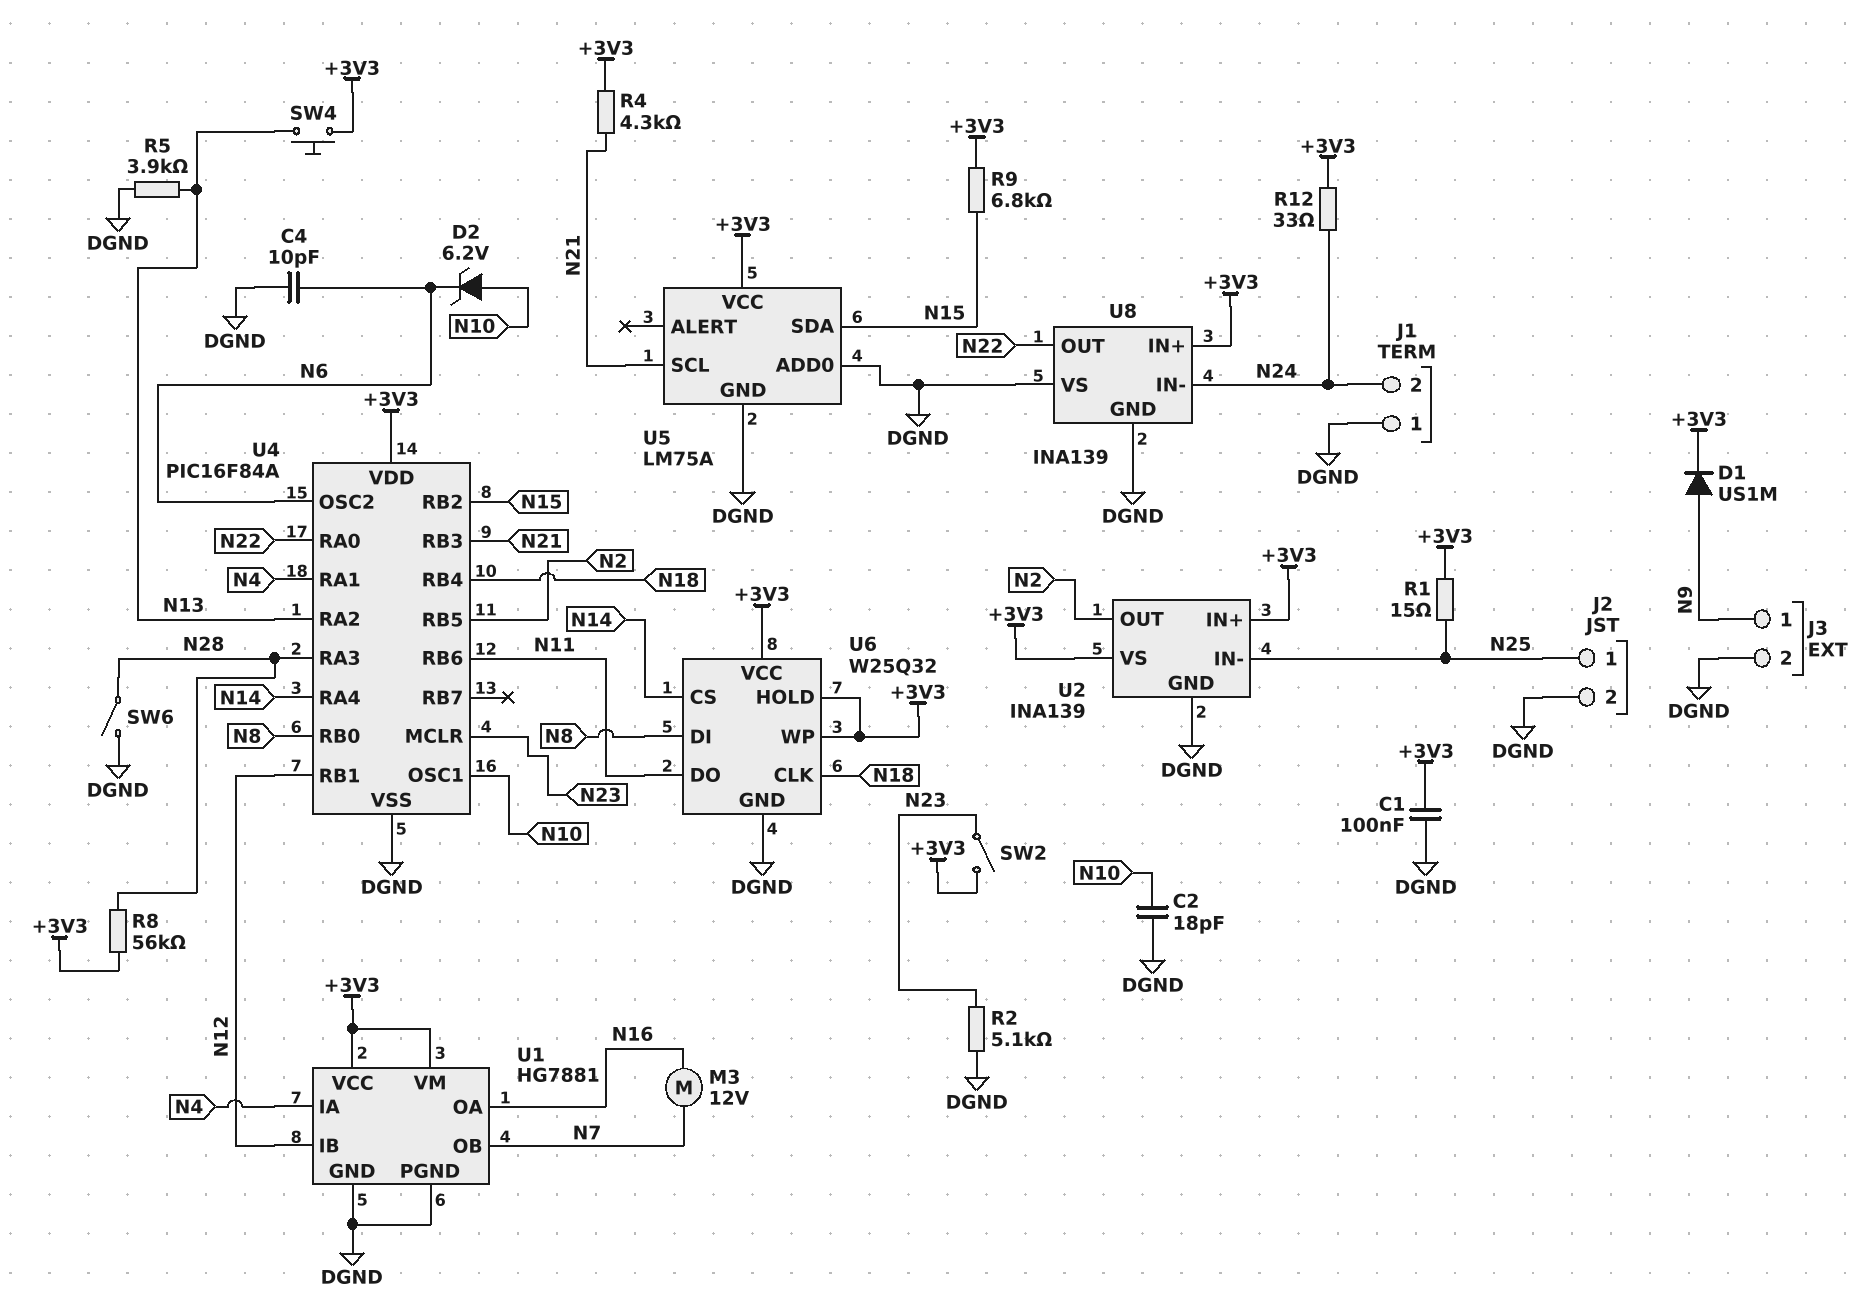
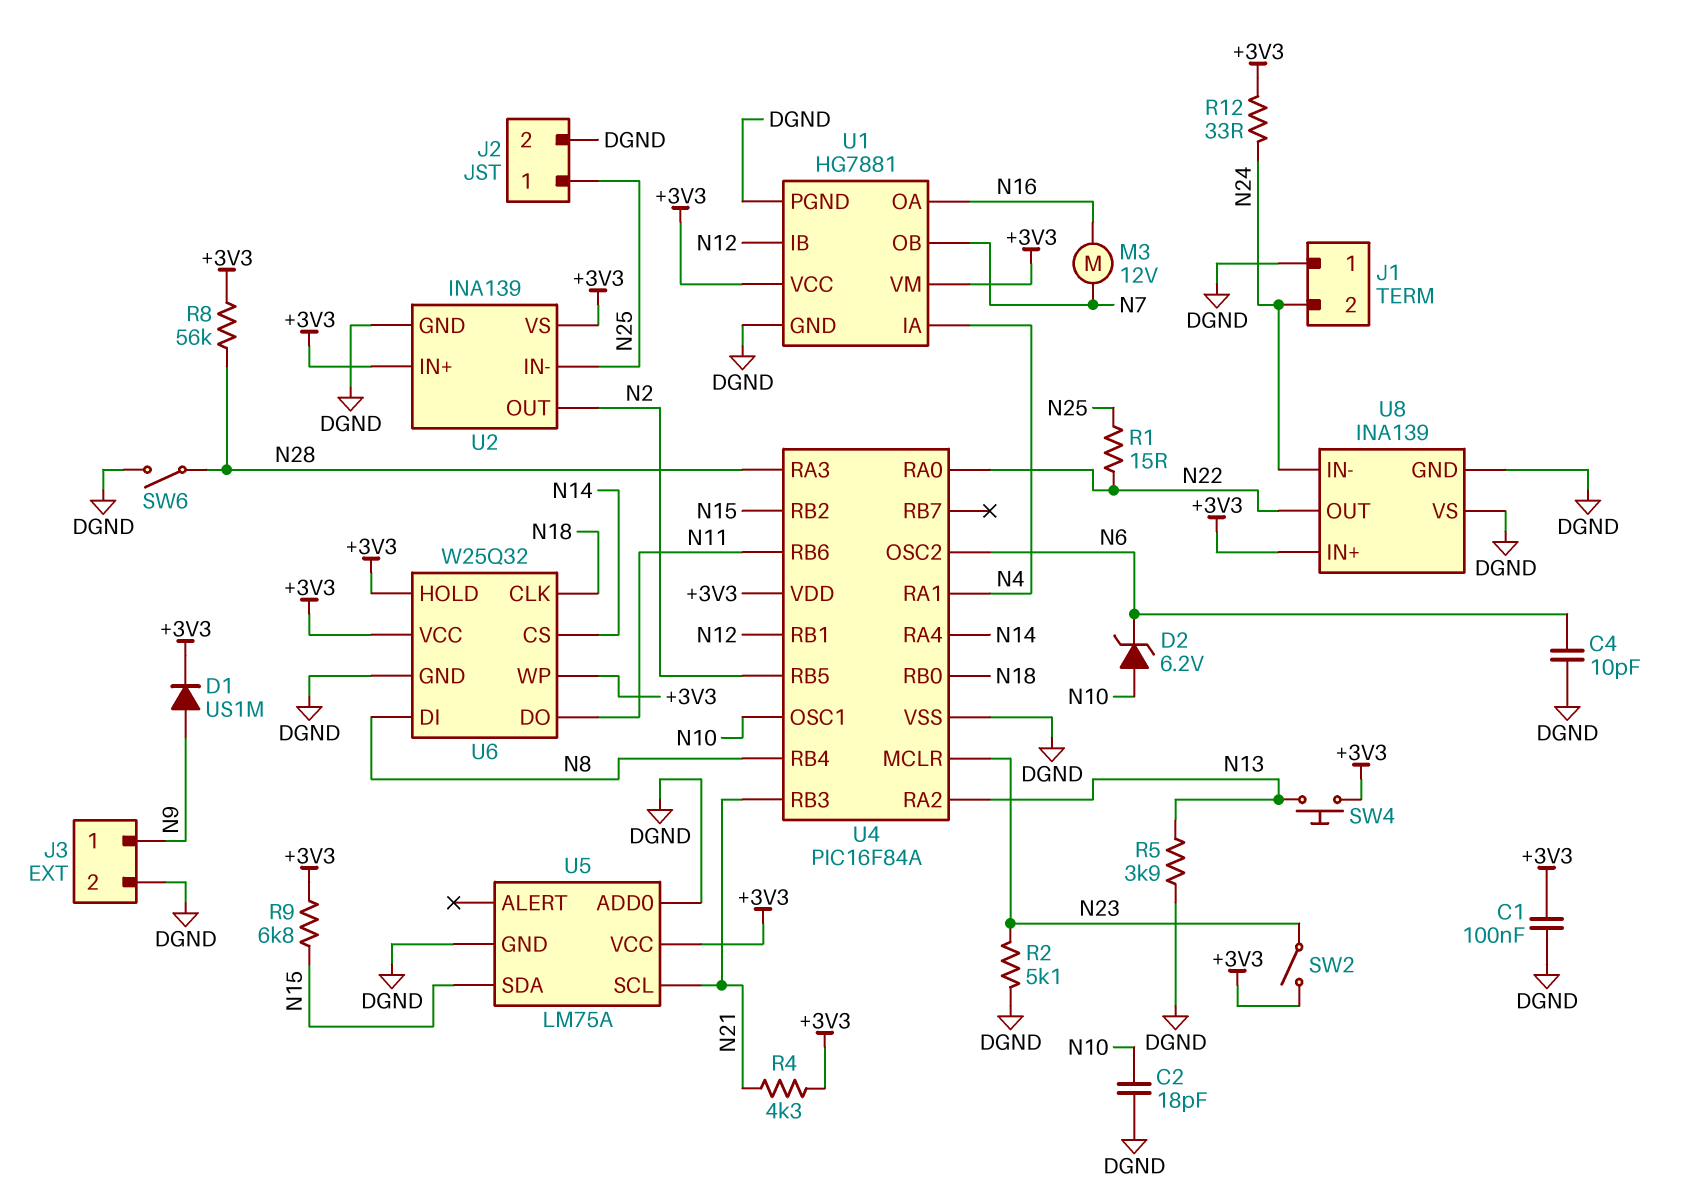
R1: 15 (+3V3, N25) -> 15 (N22, N25)
U4 pin RB0: N8 -> N18
U4 pin RB4: N18 -> N8

